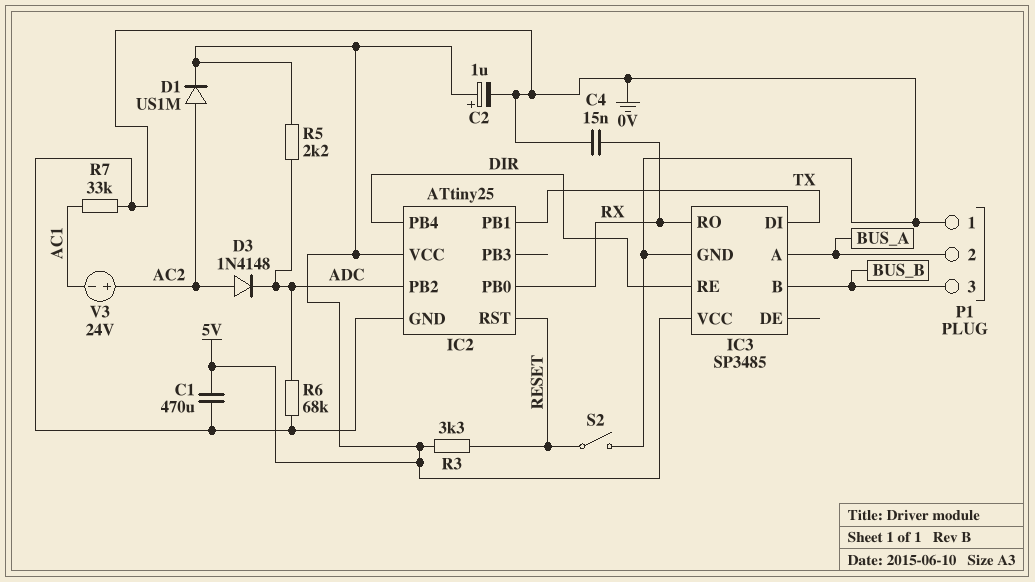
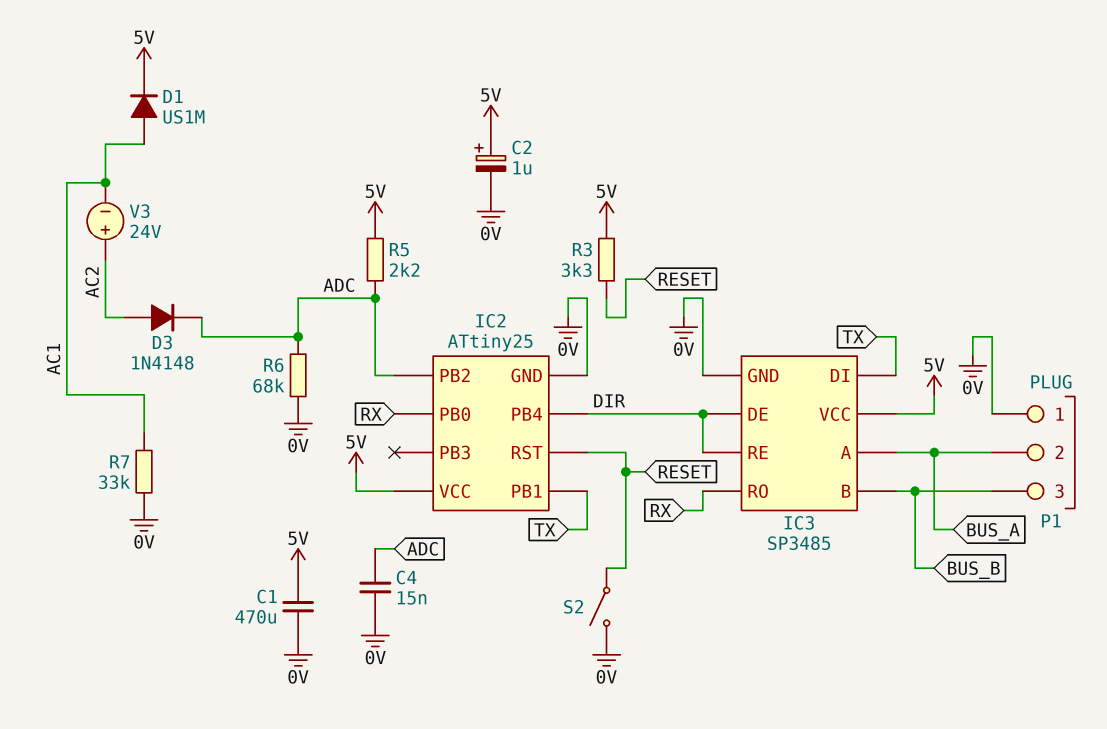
C4: 15nF (0V, RX) -> 15nF (0V, ADC)
D1: diode US1M (A AC2, K 5V) -> diode US1M (A AC1, K 5V)
IC3 pin DE: none -> DIR

